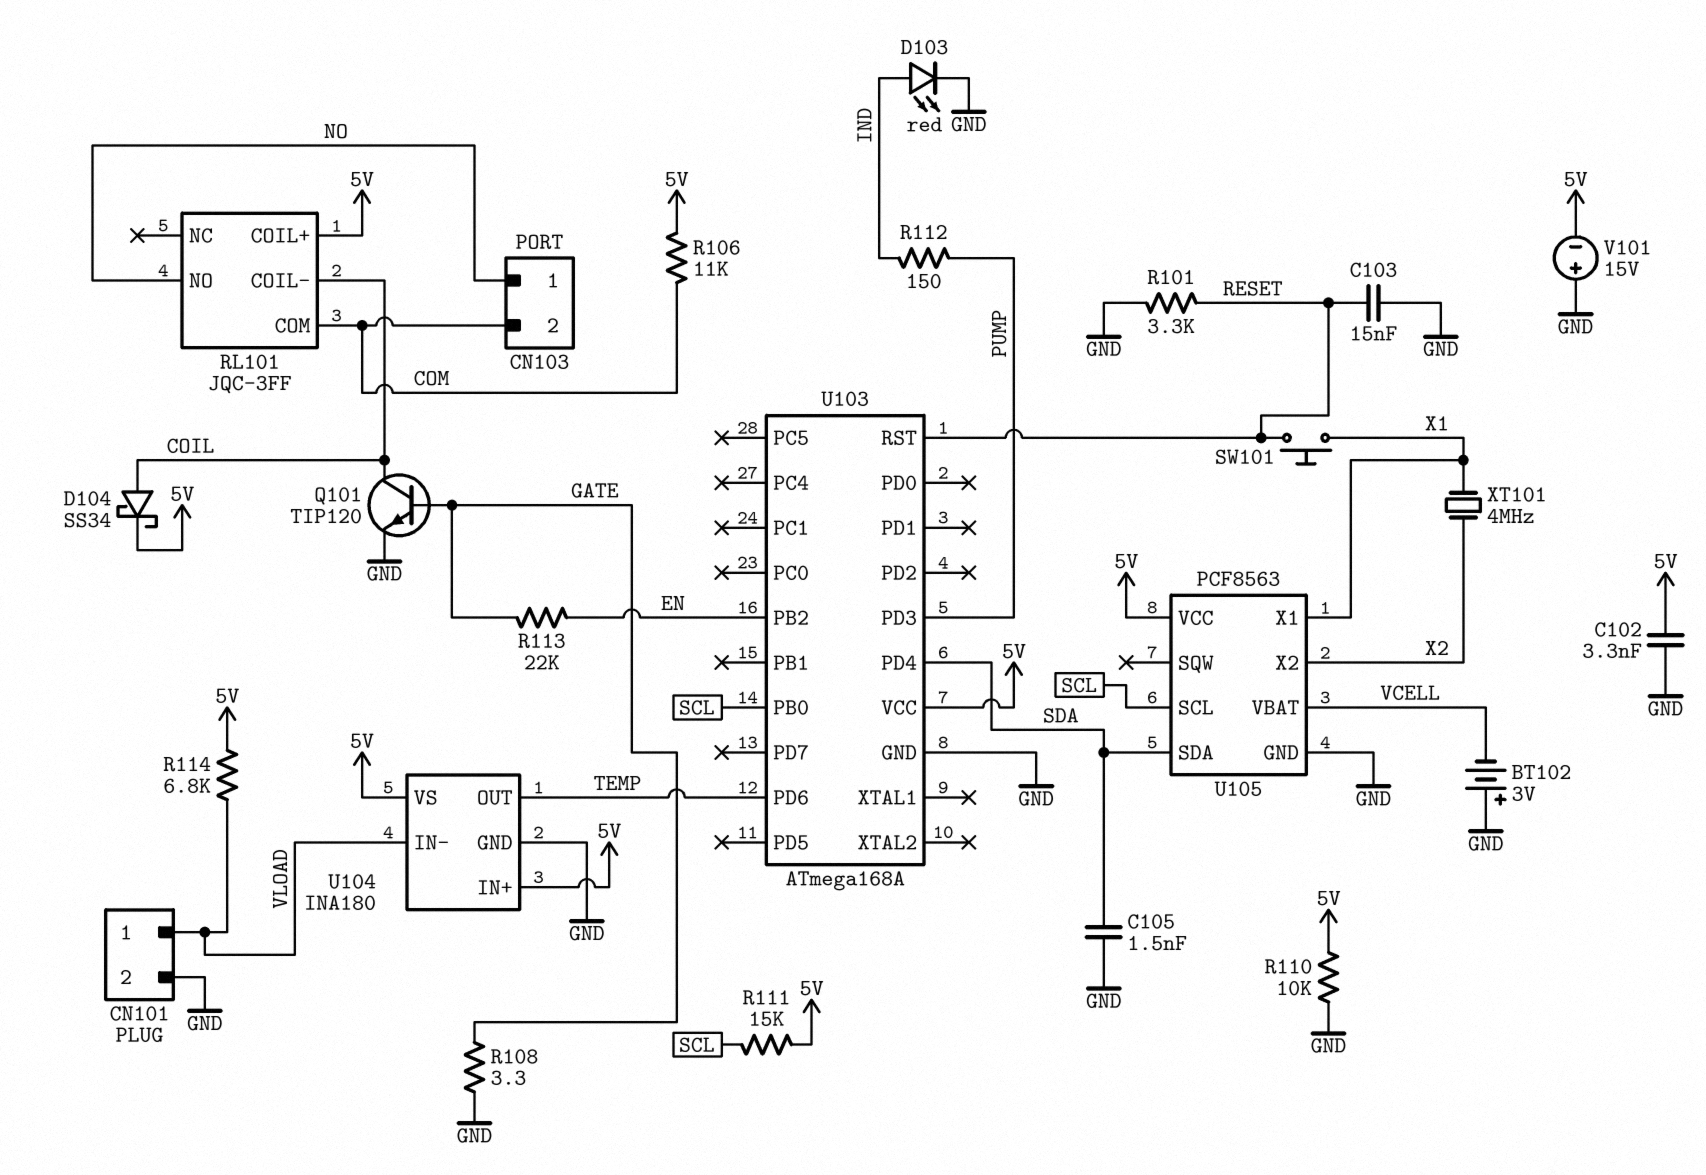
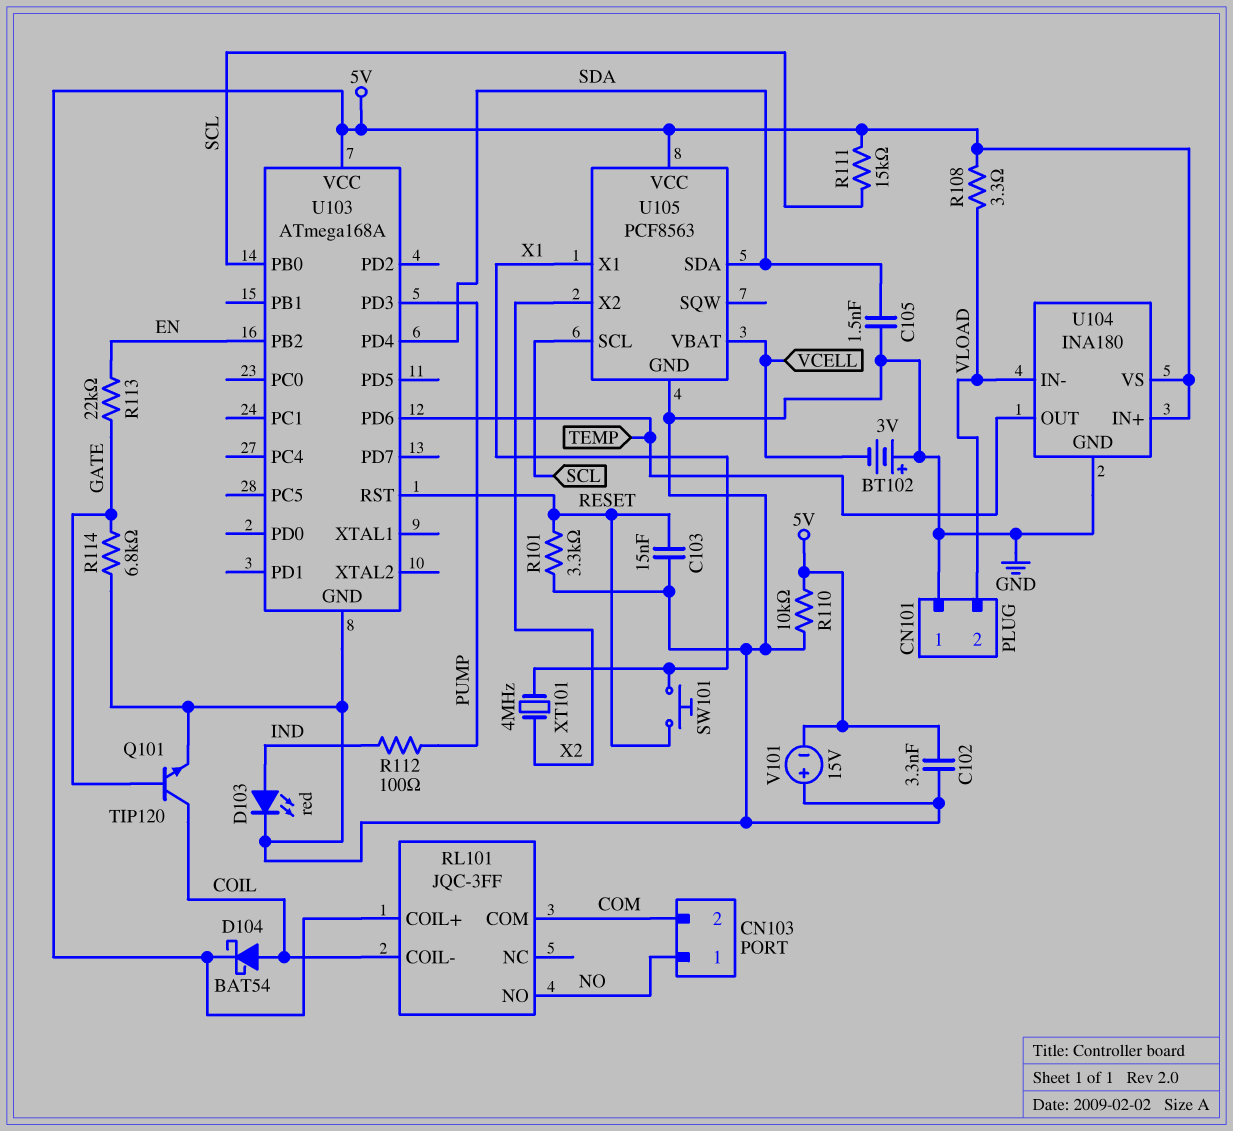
CN101 pin 1: VLOAD -> GND
CN101 pin 2: GND -> VLOAD
D104: schottky SS34 (A COIL, K 5V) -> schottky BAT54 (A COIL, K 5V)
R106: 11k (5V, COM) -> none
R108: 3.3 (GATE, GND) -> 3.3 (5V, VLOAD)
R112: 150 (IND, PUMP) -> 100 (IND, PUMP)
R114: 6.8k (5V, VLOAD) -> 6.8k (GATE, GND)

